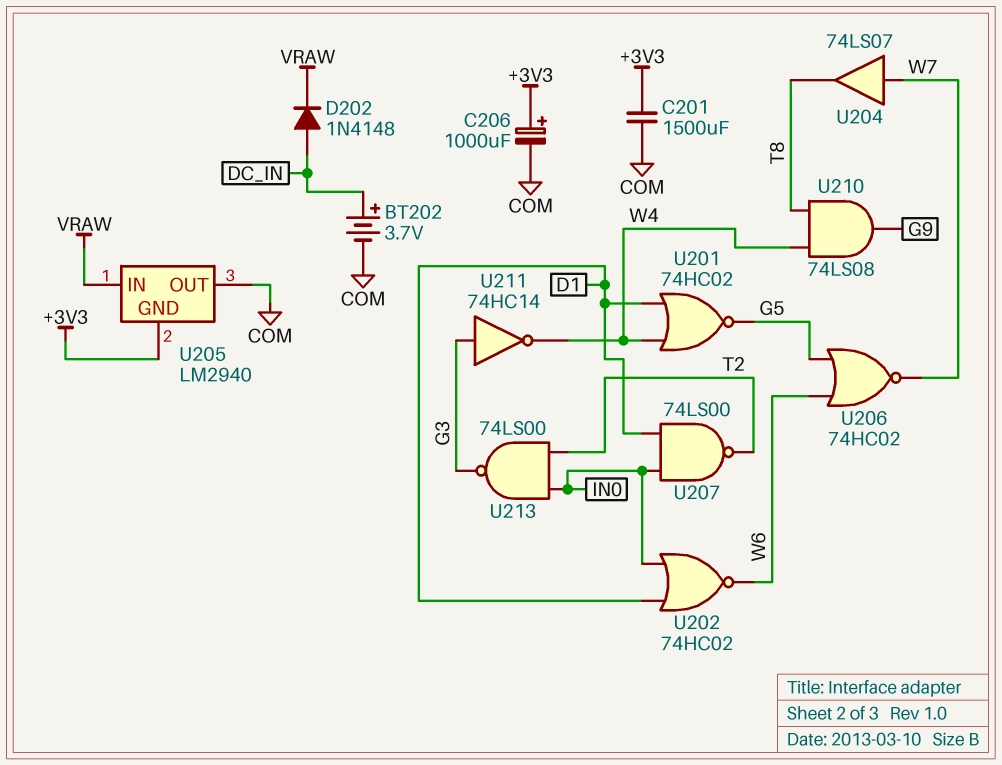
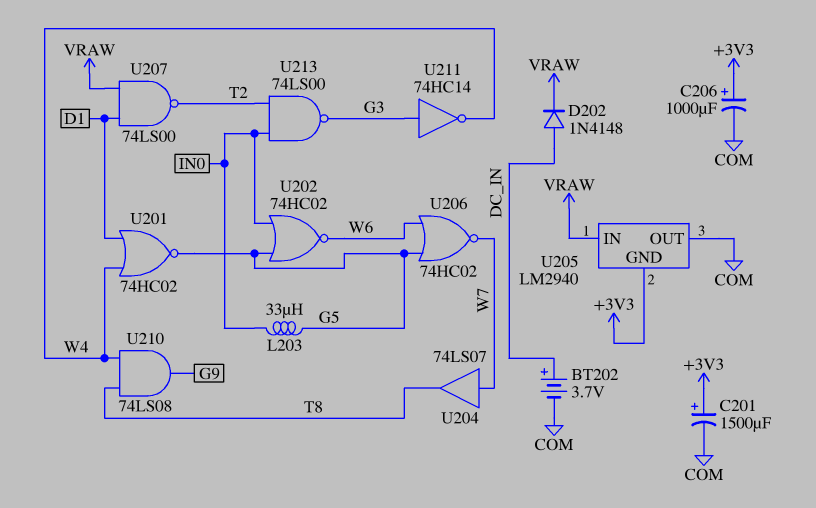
C201: 1500uF (+3V3, COM) -> 1500uF (plus +3V3, minus COM)
L203: none -> 33uH (G5, IN0)
U202: NOR 74HC02 (in D1, in IN0, out W6) -> NOR 74HC02 (in G5, in IN0, out W6)
U207: NAND 74LS00 (in D1, in IN0, out T2) -> NAND 74LS00 (in D1, in VRAW, out T2)

